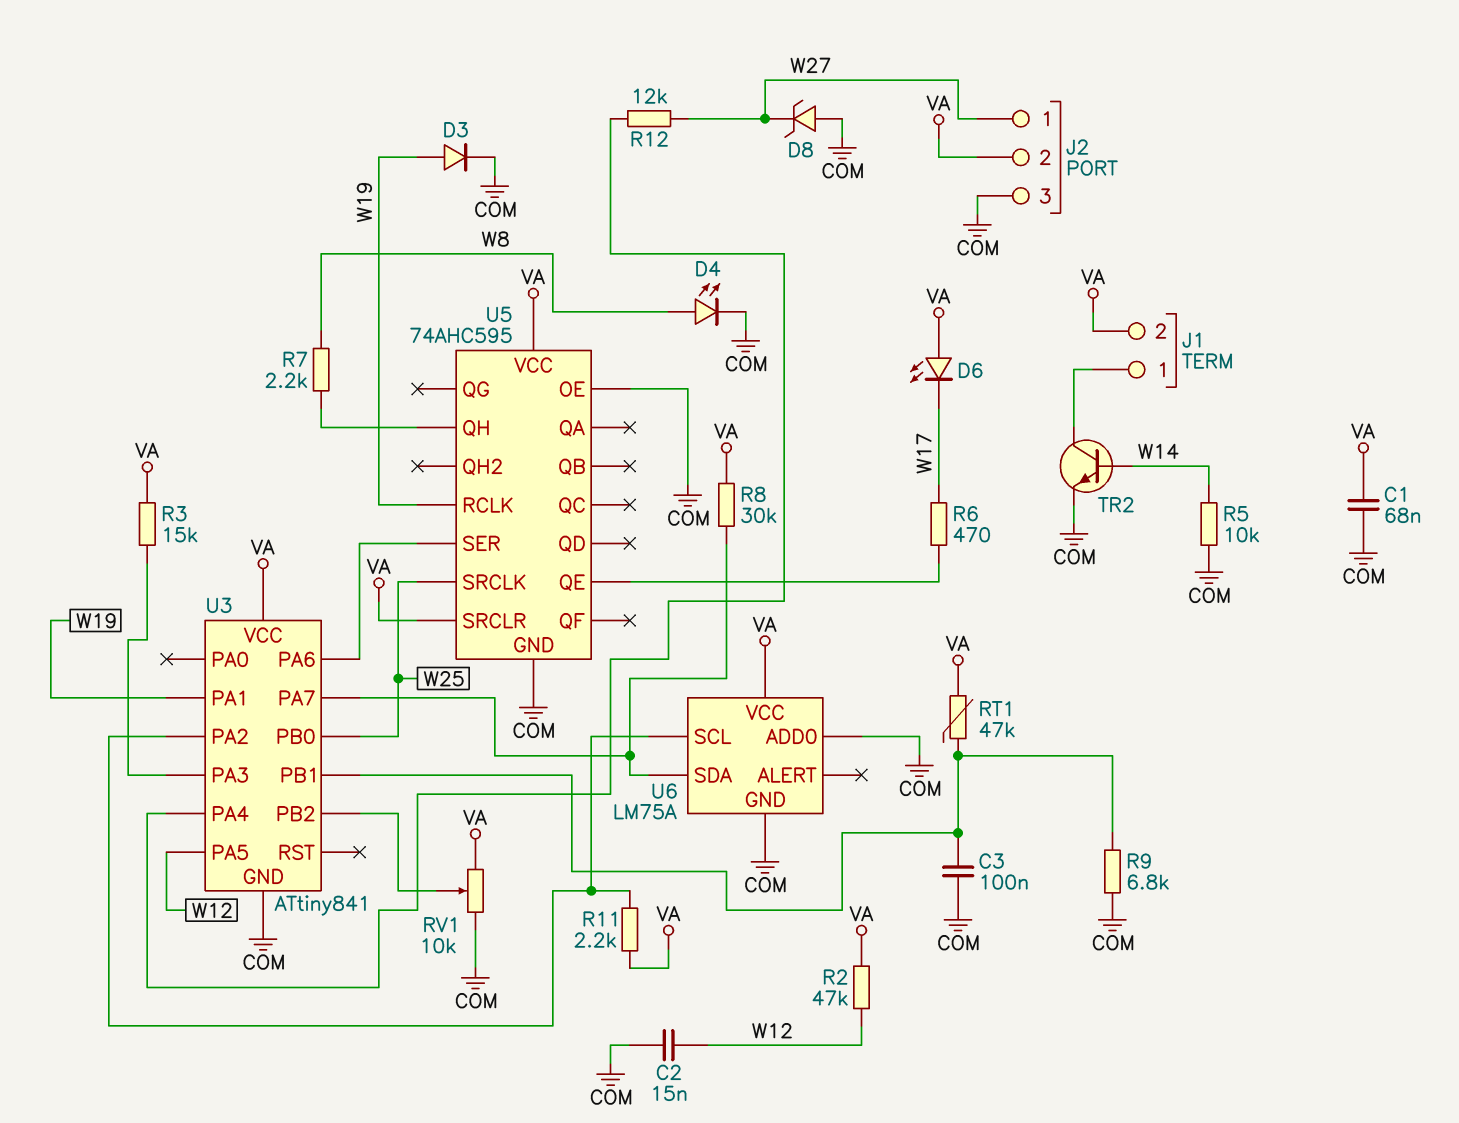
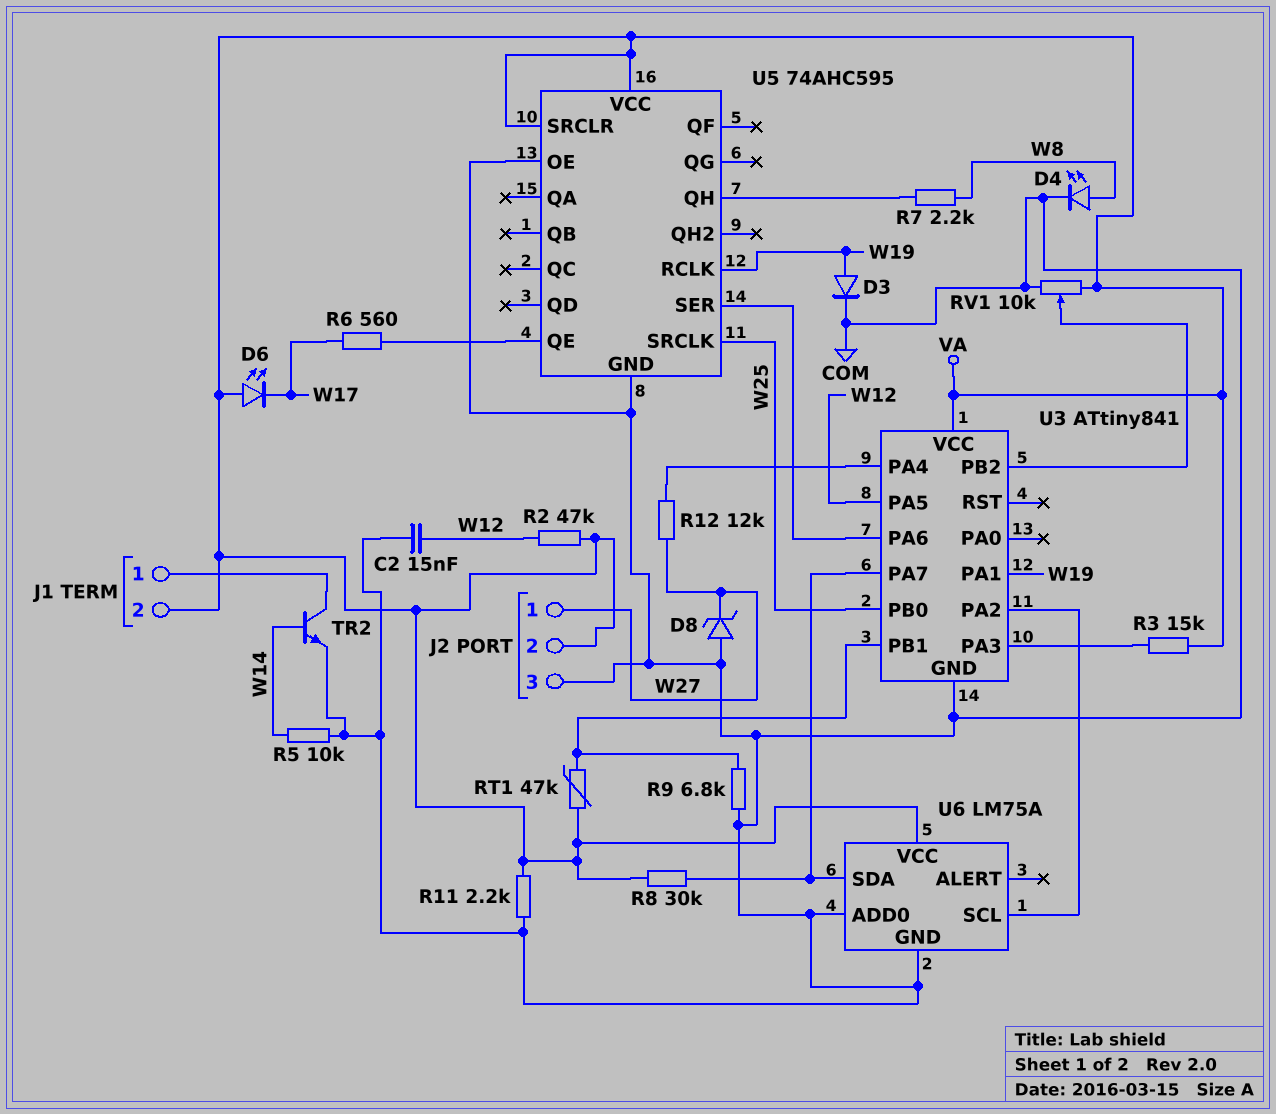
C1: 68nF (COM, VA) -> none
C3: 100nF (COM, U3/PB1) -> none
R6: 470 (U5/QE, W17) -> 560 (U5/QE, W17)
R11: 2.2k (U3/PA2, VA) -> 2.2k (COM, VA)

